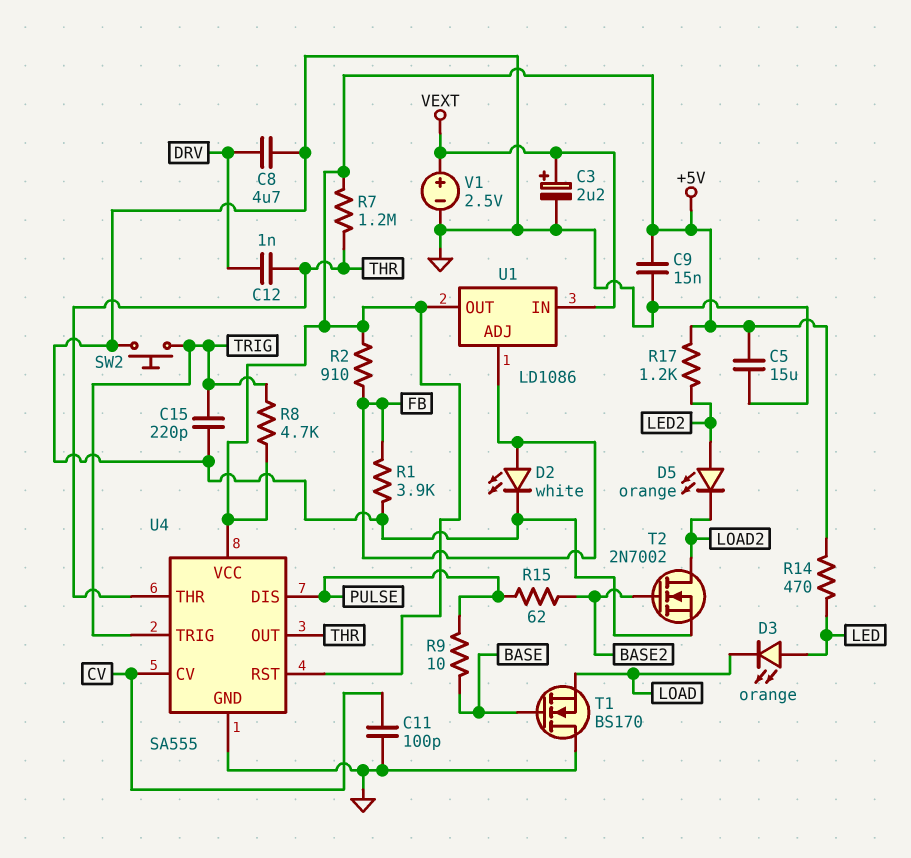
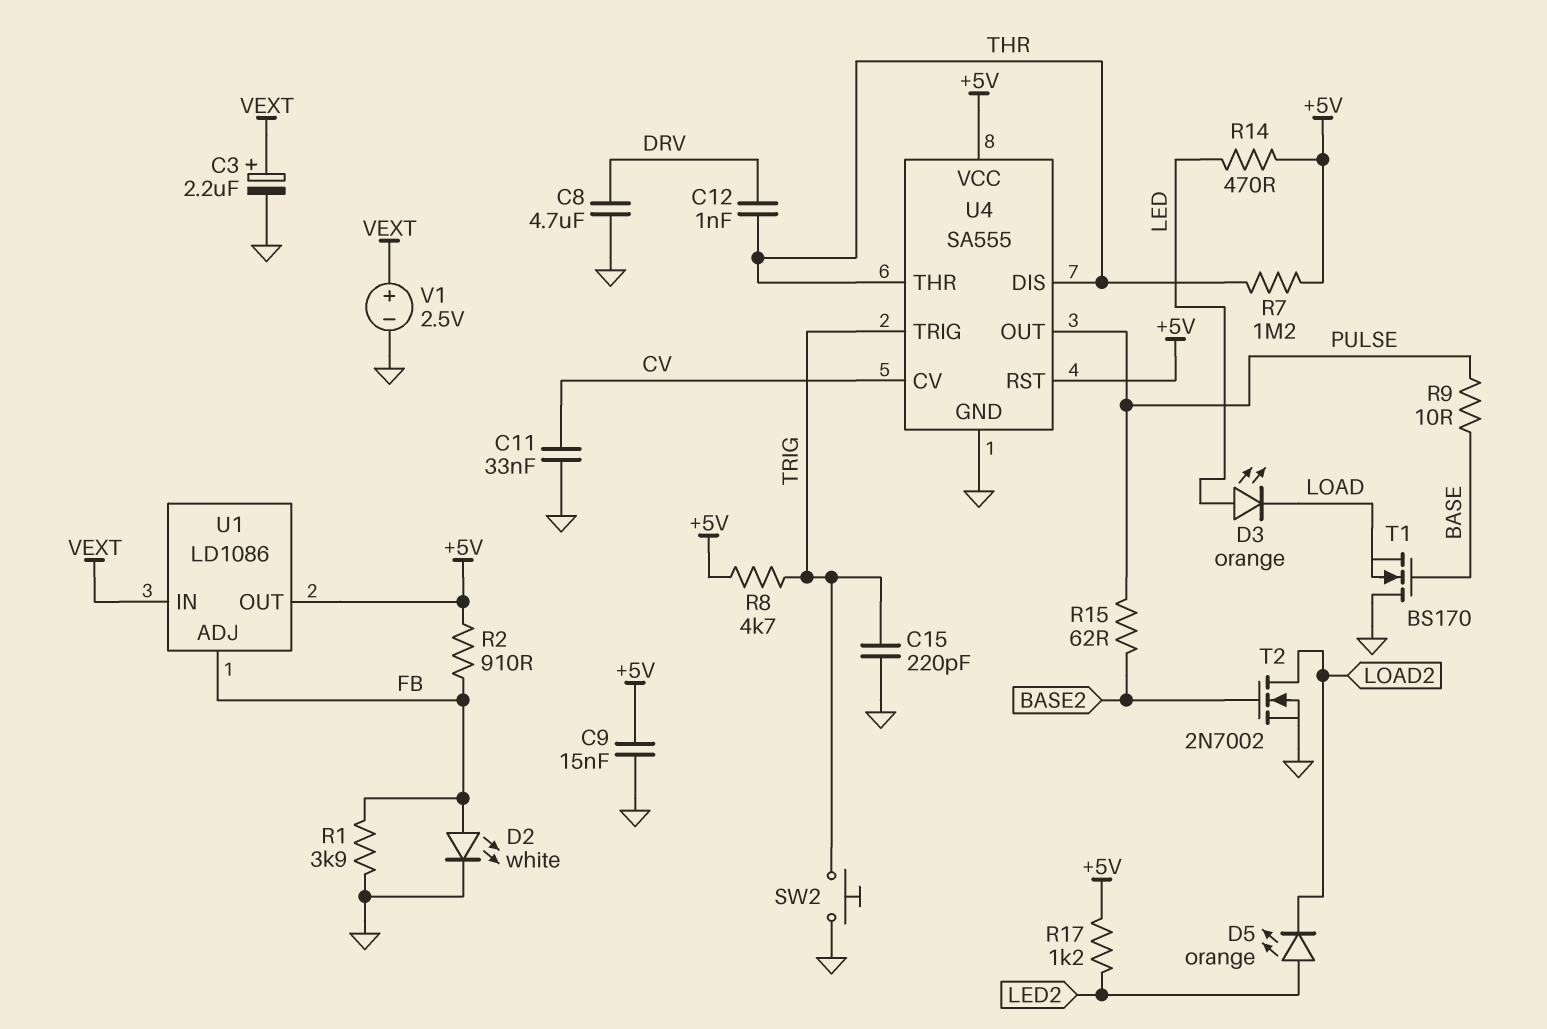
C5: 15uF (+5V, GND) -> none
C11: 100pF (CV, GND) -> 33nF (CV, GND)
U4 pin DIS: PULSE -> THR
U4 pin OUT: THR -> PULSE

